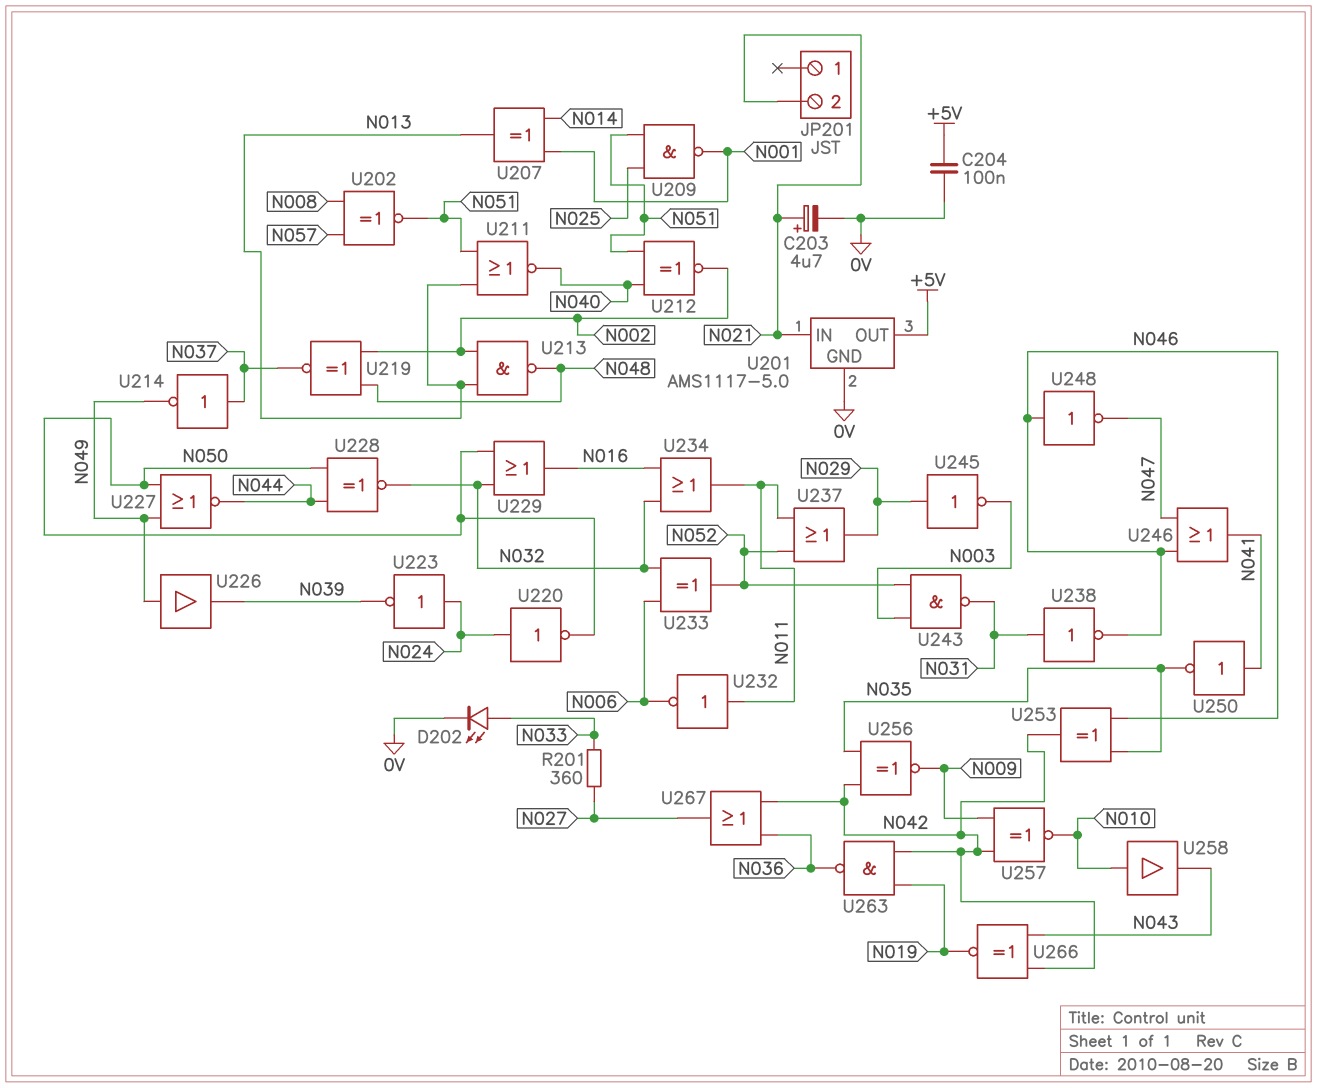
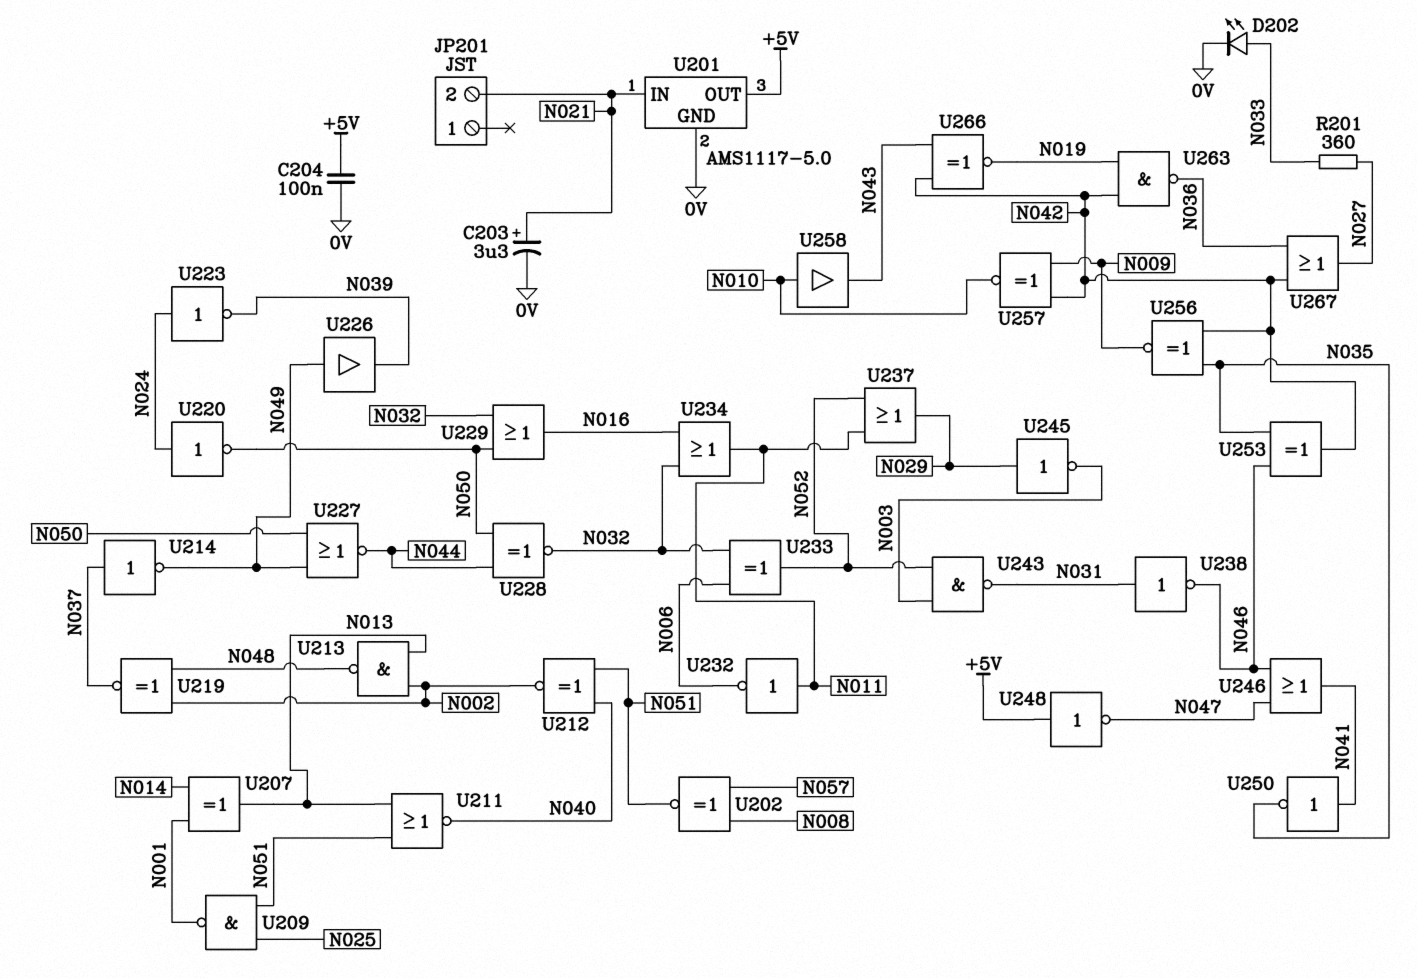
C203: 4.7uF (plus N021, minus 0V) -> 3.3uF (plus N021, minus 0V)
U248: NOT (in N046, out N047) -> NOT (in +5V, out N047)

